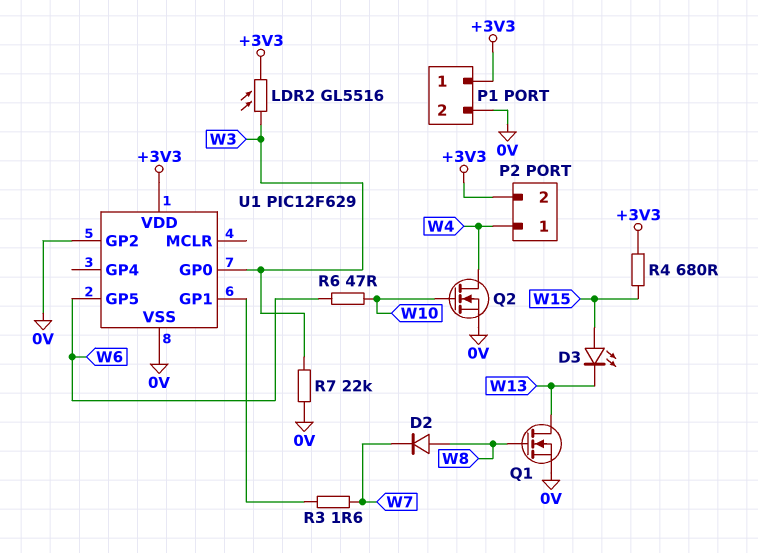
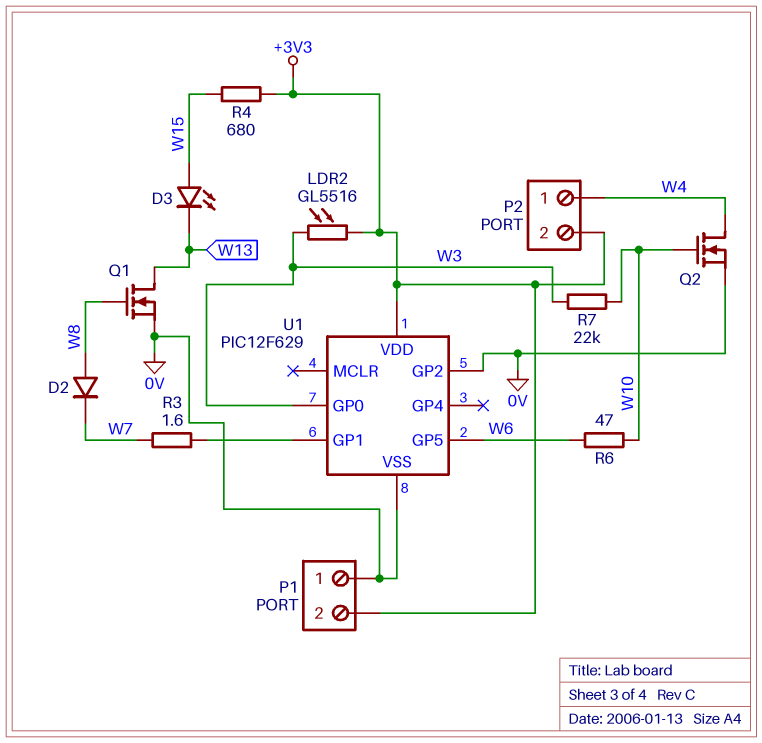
P1 pin 1: +3V3 -> 0V
P1 pin 2: 0V -> +3V3
R7: 22k (0V, W3) -> 22k (W3, W10)

